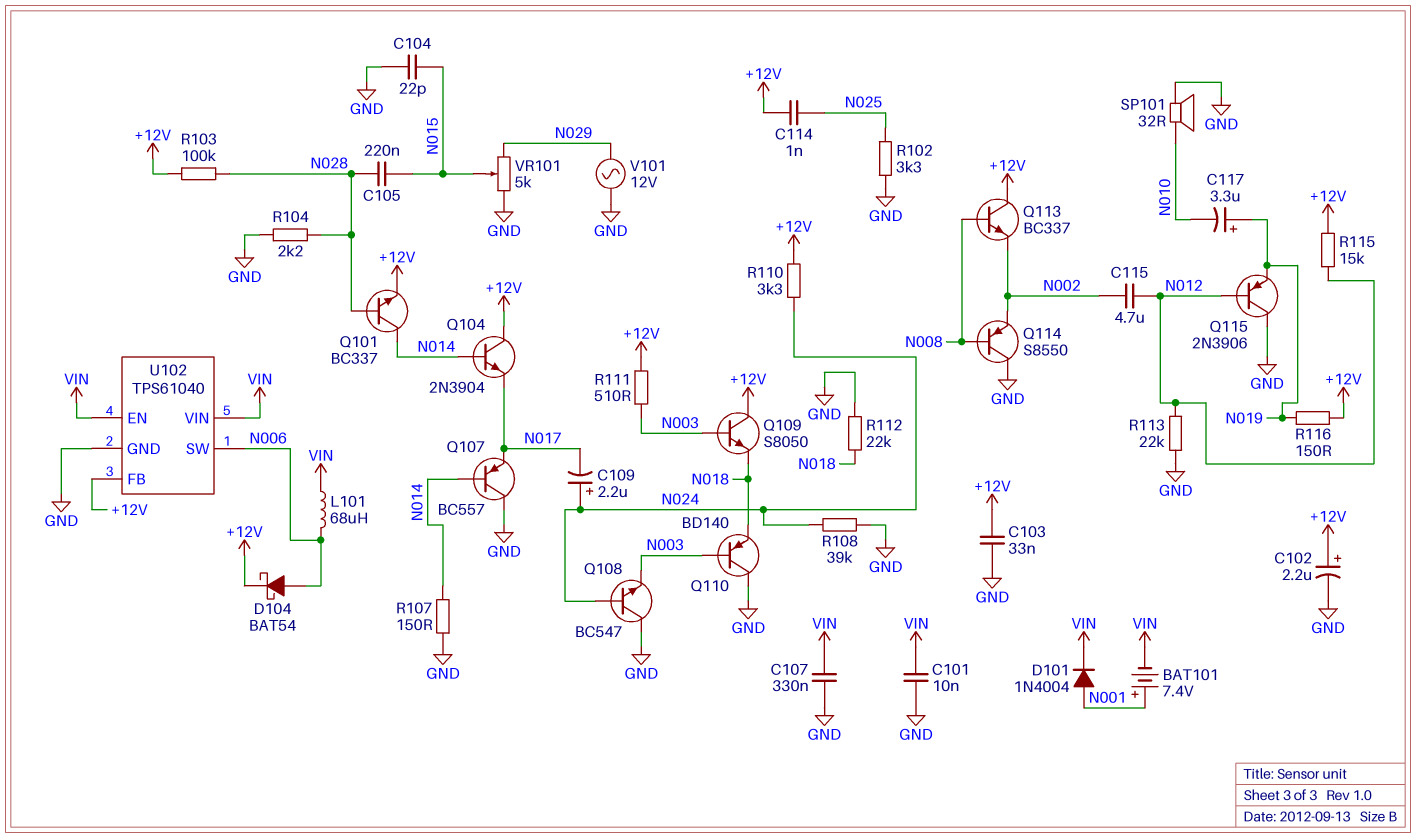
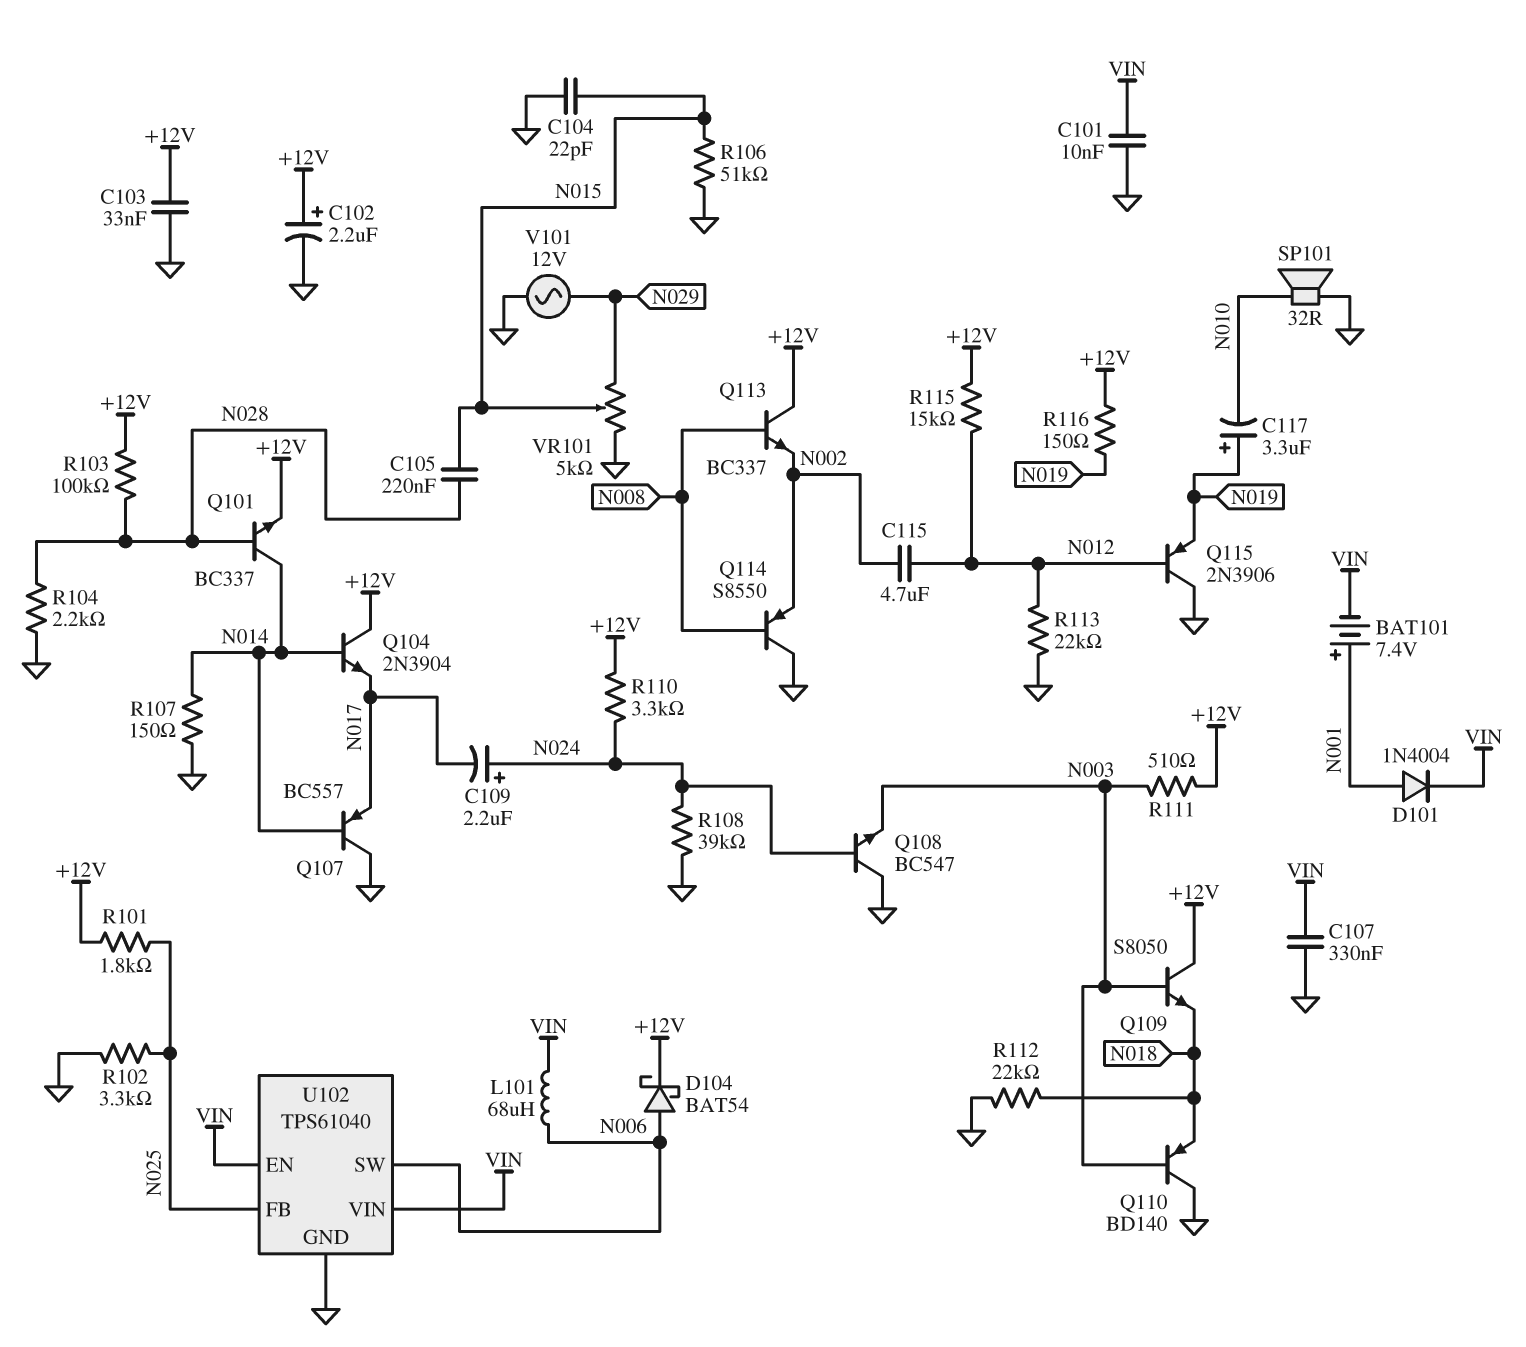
C114: 1nF (+12V, N025) -> none
R101: none -> 1.8k (+12V, N025)
R106: none -> 51k (GND, N015)
U102 pin FB: +12V -> N025

